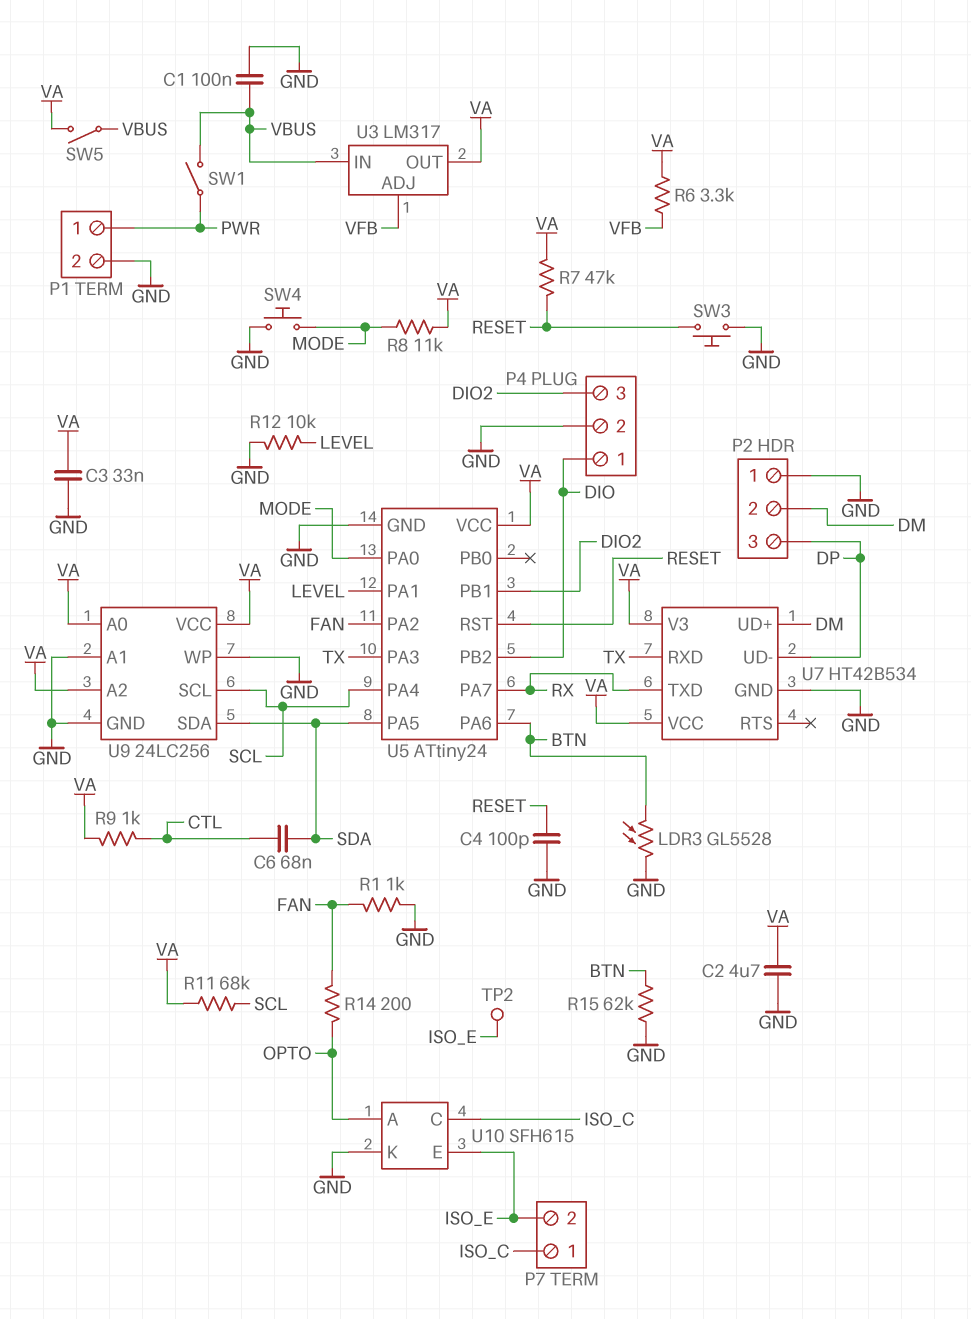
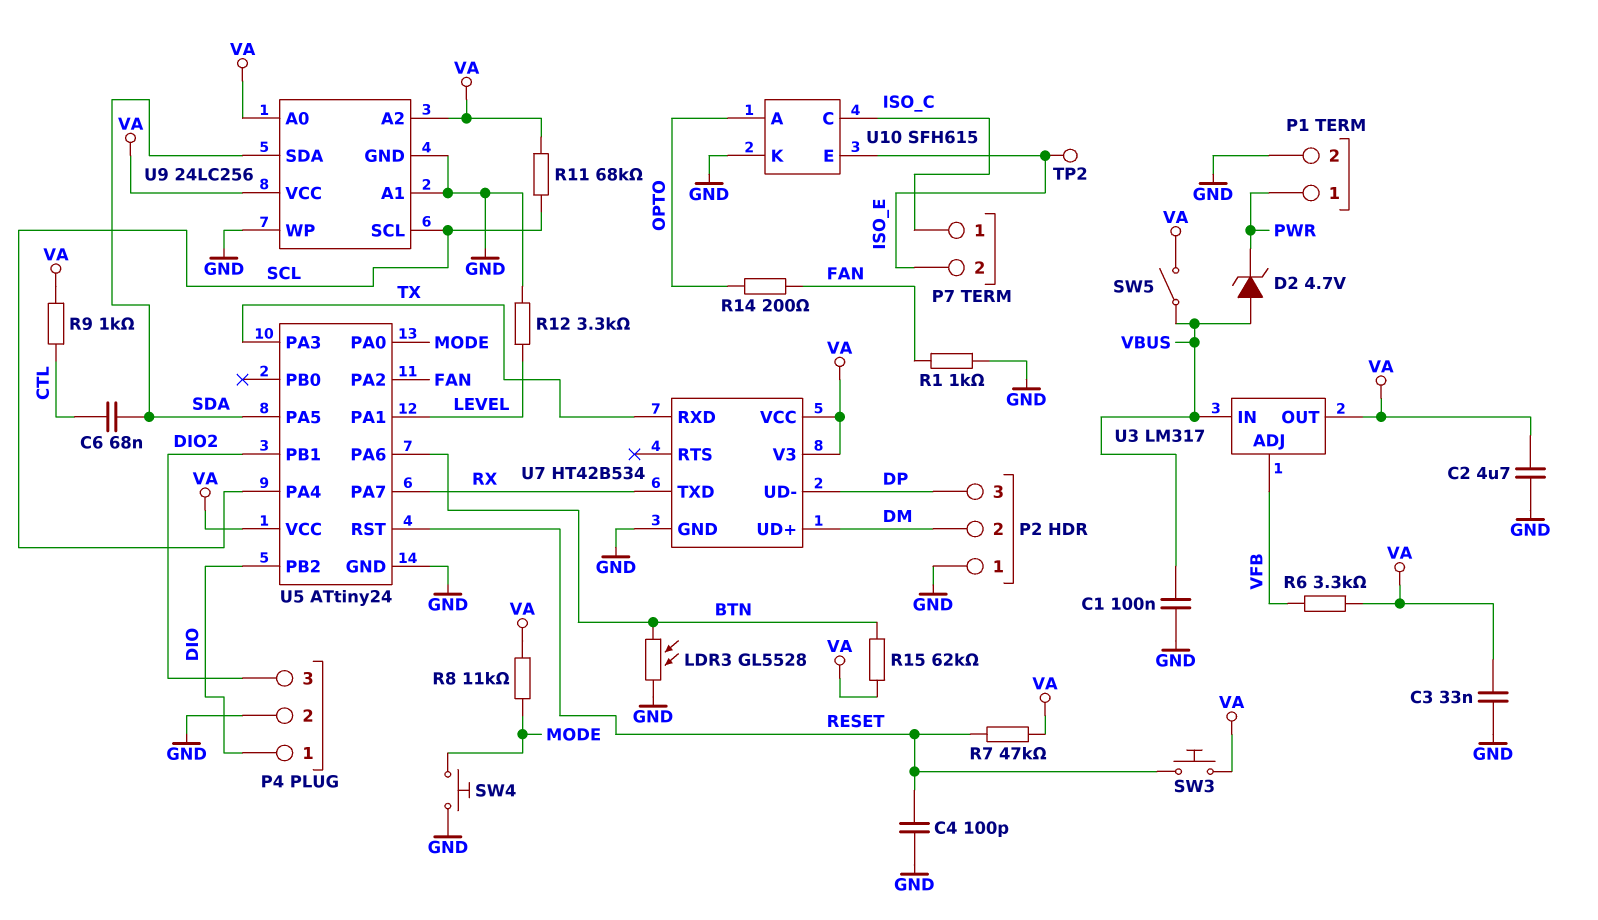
D2: none -> zener 4.7V (A VBUS, K PWR)
R12: 10k (GND, LEVEL) -> 3.3k (GND, LEVEL)
R15: 62k (BTN, GND) -> 62k (BTN, VA)
SW1: switch (PWR, VBUS) -> none
SW3: button (GND, RESET) -> button (RESET, VA)

